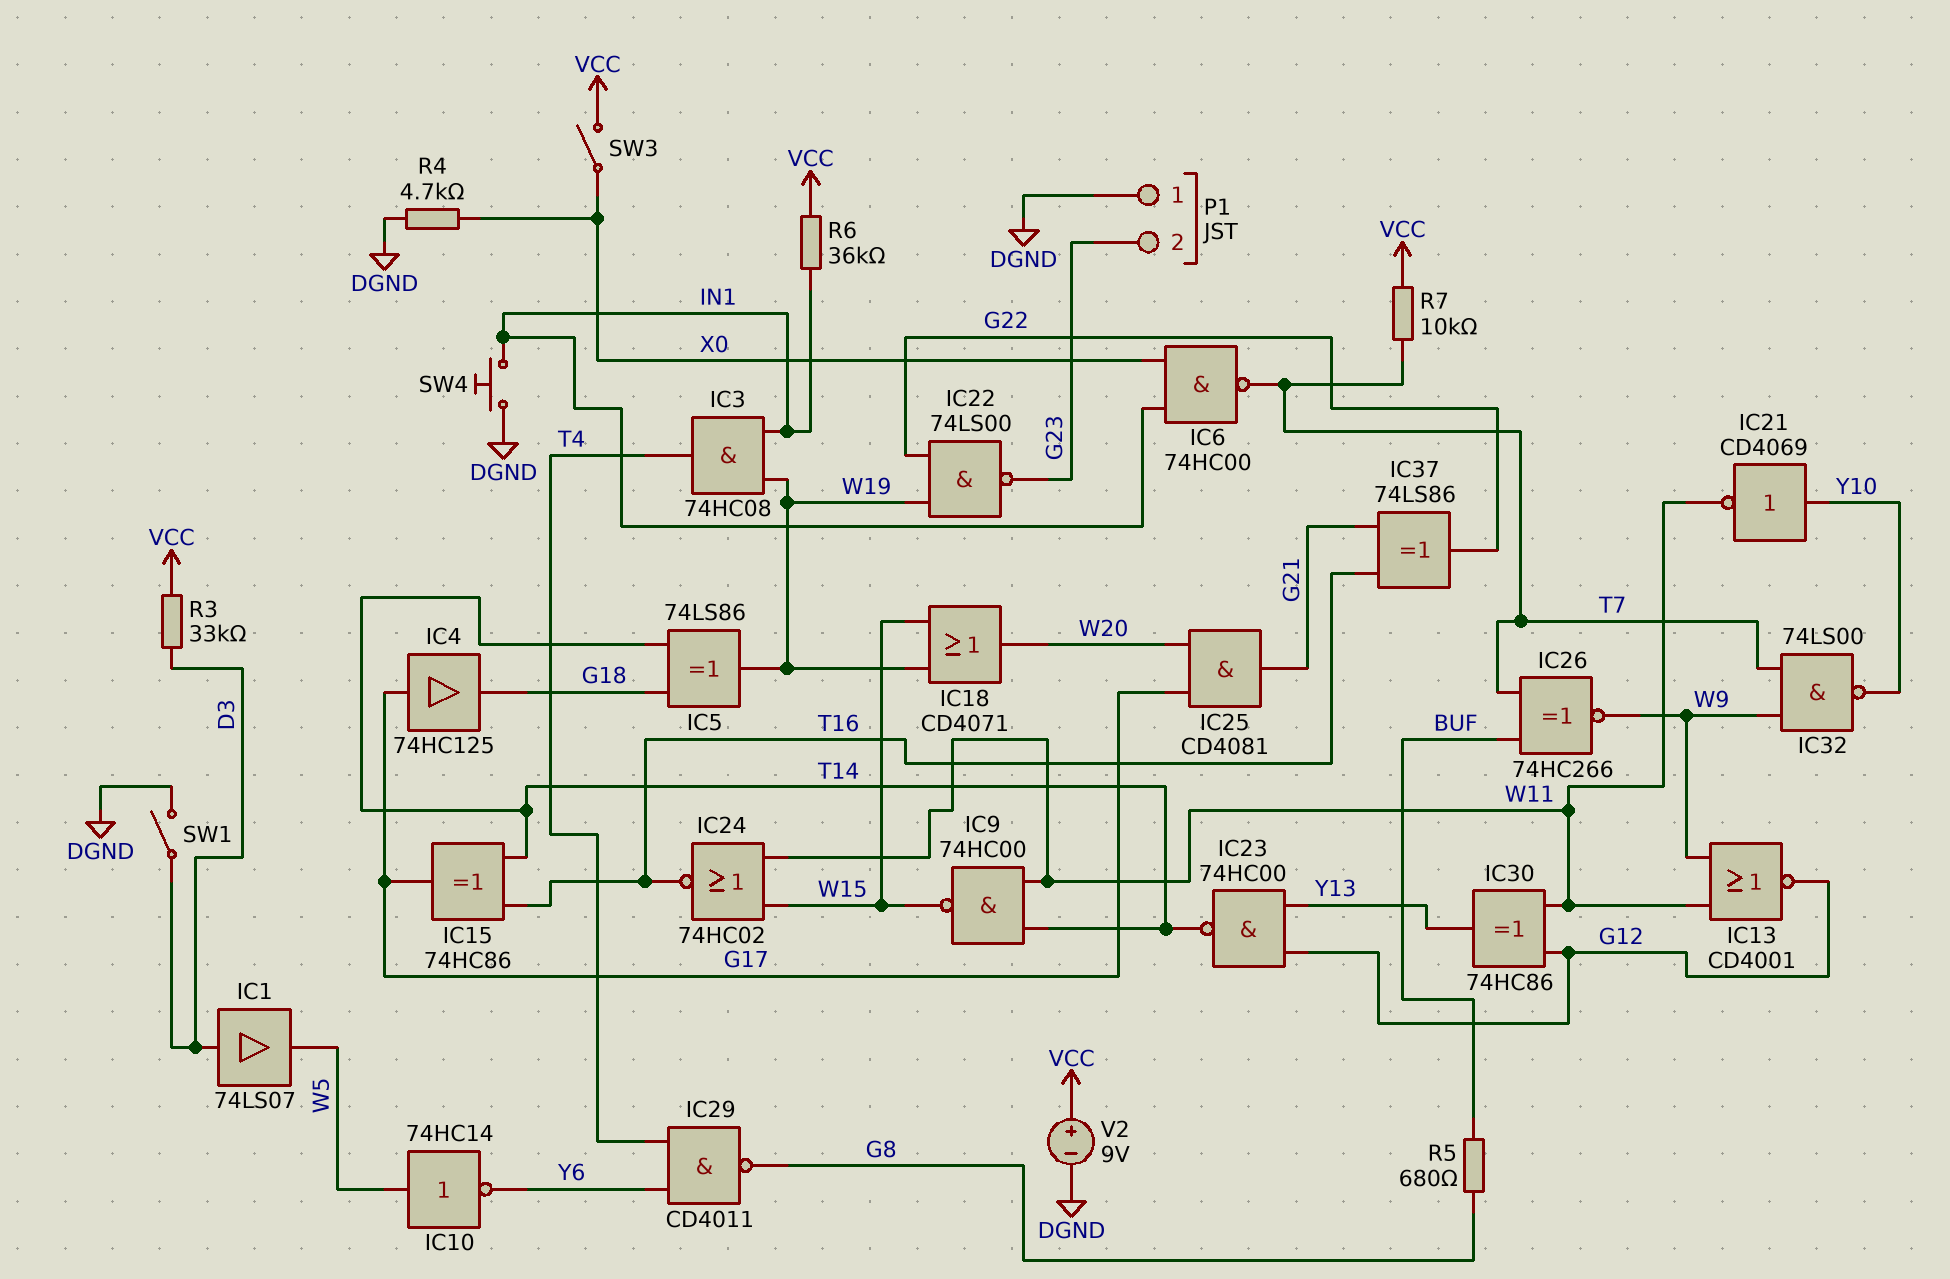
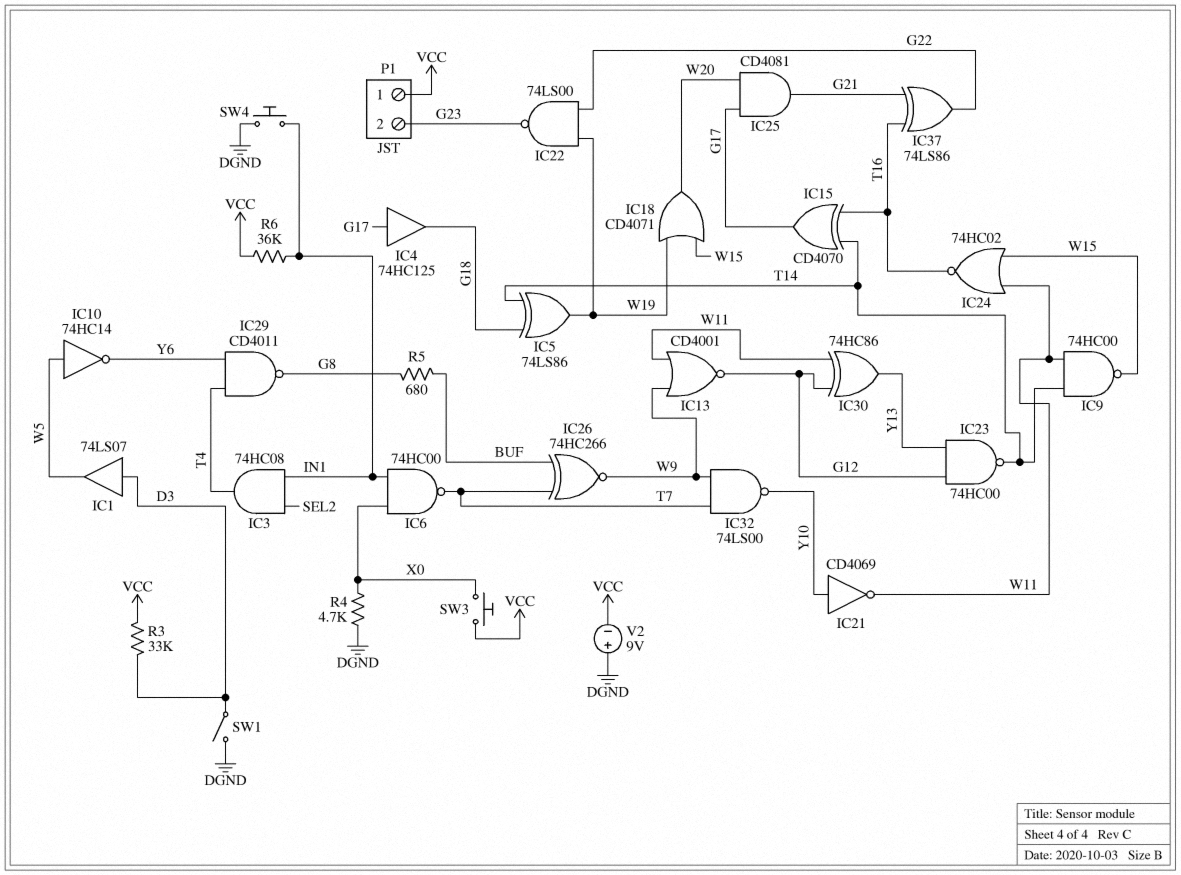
IC3: AND 74HC08 (in IN1, in W19, out T4) -> AND 74HC08 (in IN1, in SEL2, out T4)
IC15: XOR 74HC86 (in T14, in T16, out G17) -> XOR CD4070 (in T14, in T16, out G17)
P1 pin 1: DGND -> VCC
R7: 10k (T7, VCC) -> none
SW3: switch (VCC, X0) -> button (VCC, X0)
V2: 9V (plus VCC, minus DGND) -> 9V (plus DGND, minus VCC)

